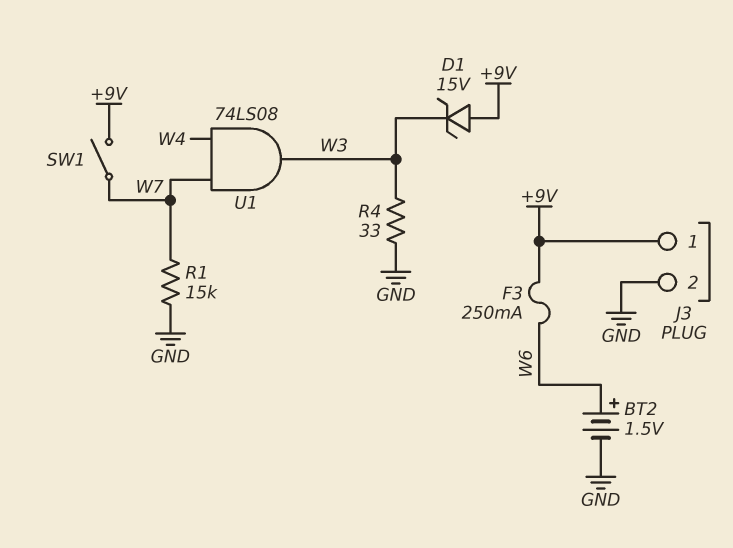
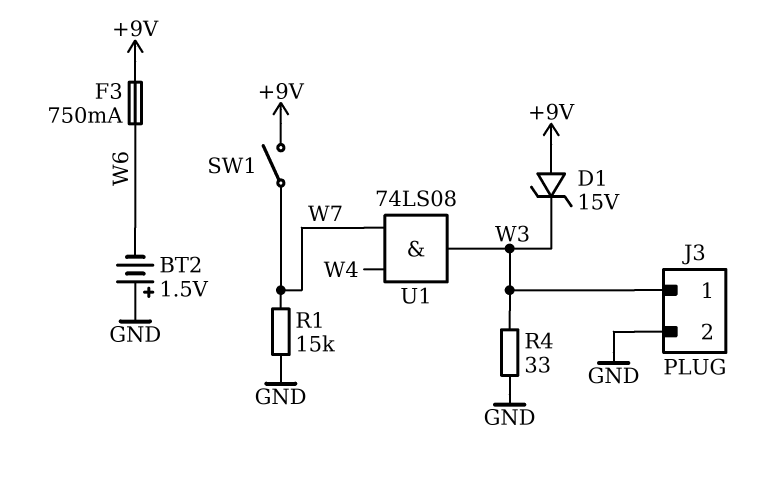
BT2: 1.5V (plus W6, minus GND) -> 1.5V (plus GND, minus W6)
F3: 250mA (+9V, W6) -> 750mA (+9V, W6)
J3 pin 1: +9V -> W3

